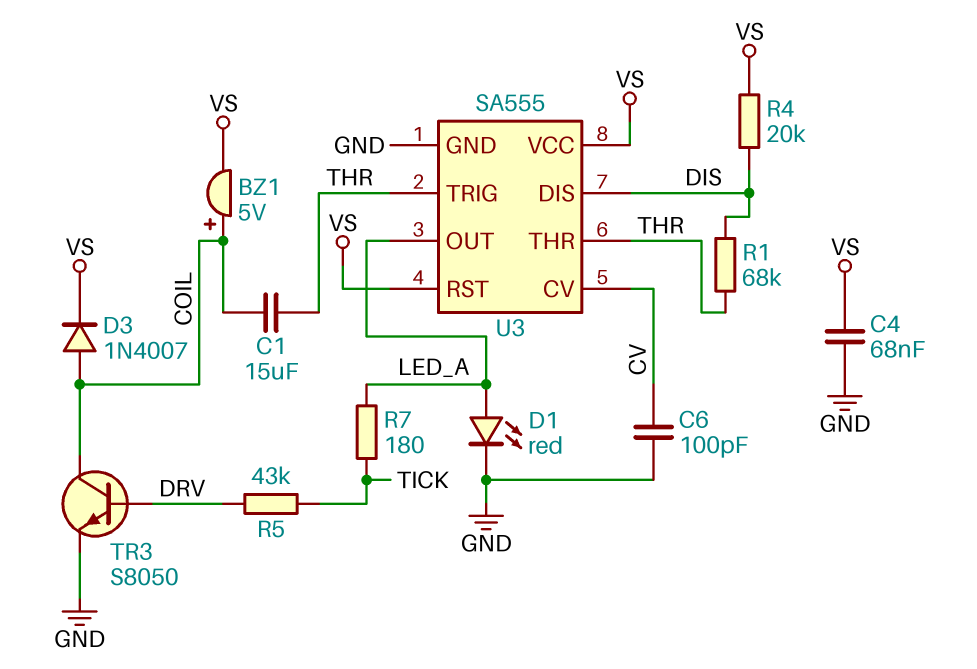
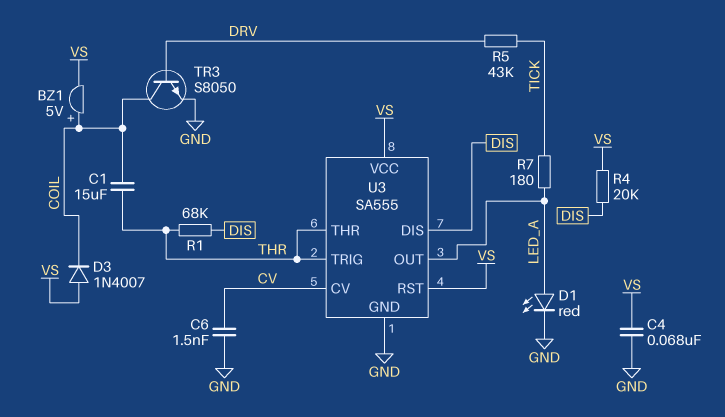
C6: 100pF (CV, GND) -> 1.5nF (CV, GND)
D3: diode 1N4007 (A COIL, K VS) -> diode 1N4007 (A VS, K COIL)

